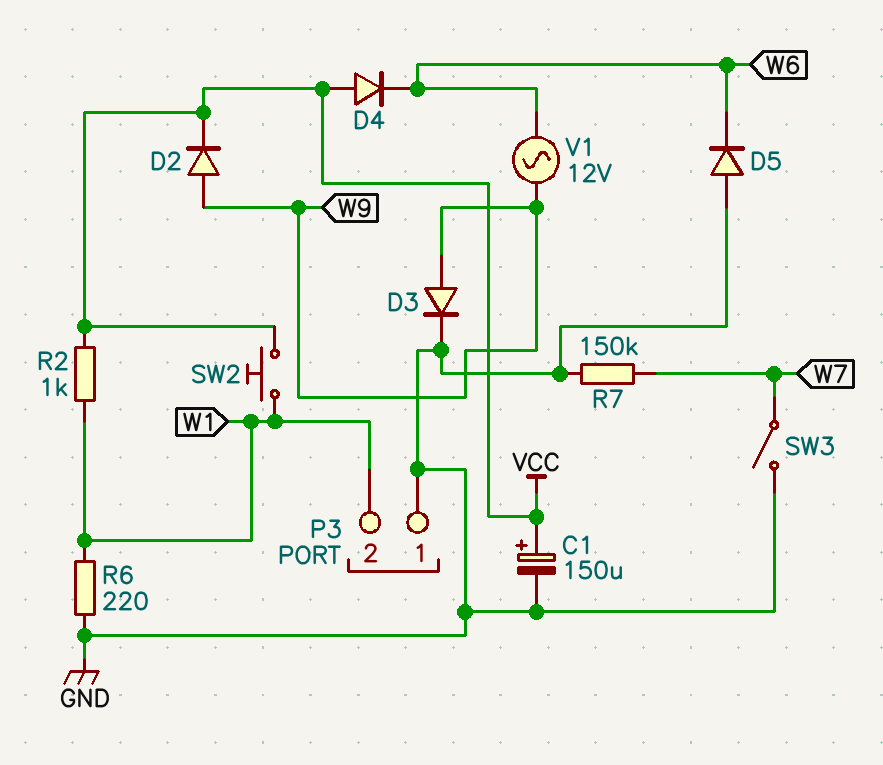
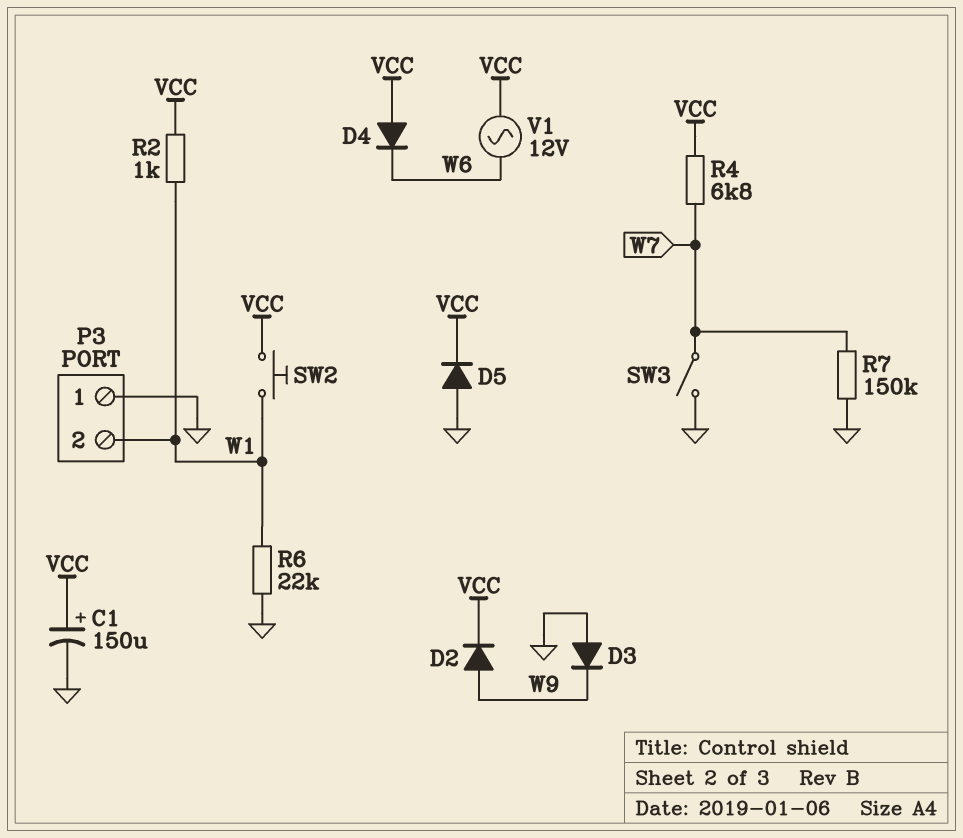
D3: diode (A W9, K GND) -> diode (A GND, K W9)
D5: diode (A GND, K W6) -> diode (A GND, K VCC)
R4: none -> 6.8k (VCC, W7)
R6: 220 (GND, W1) -> 22k (GND, W1)
V1: AC 12V (W6, W9) -> AC 12V (VCC, W6)

